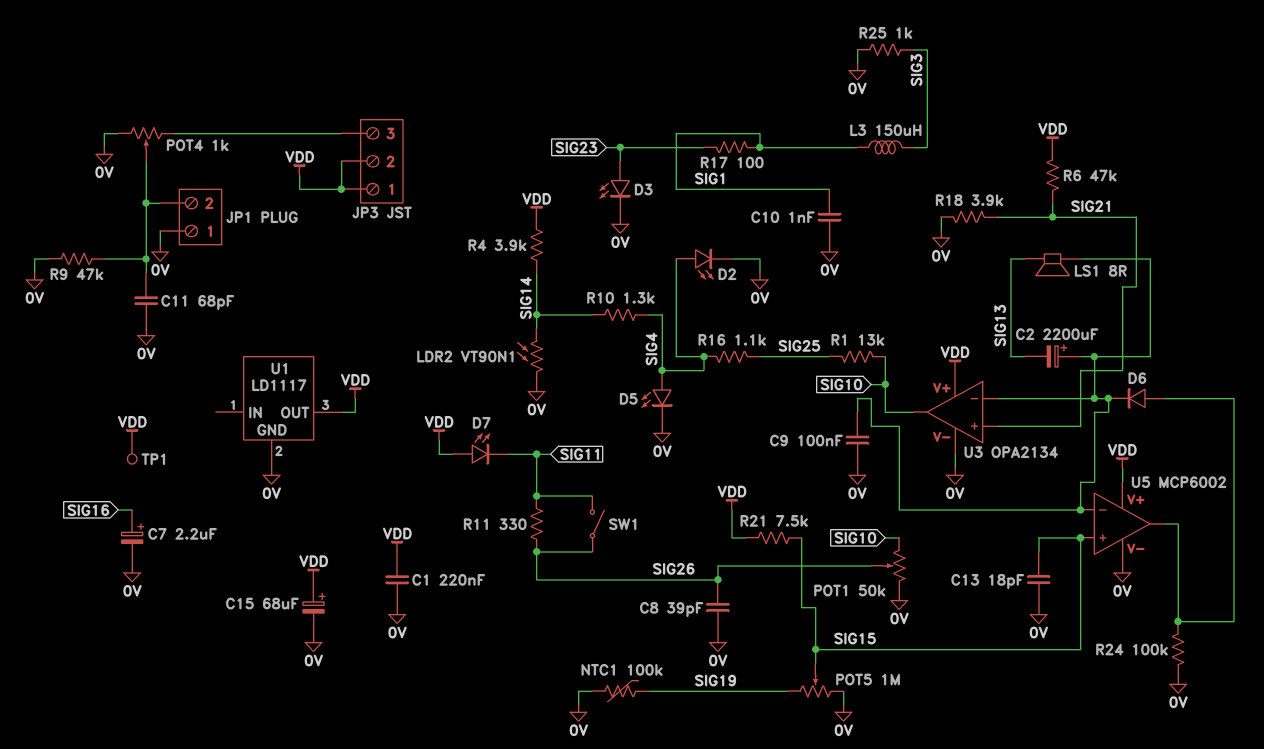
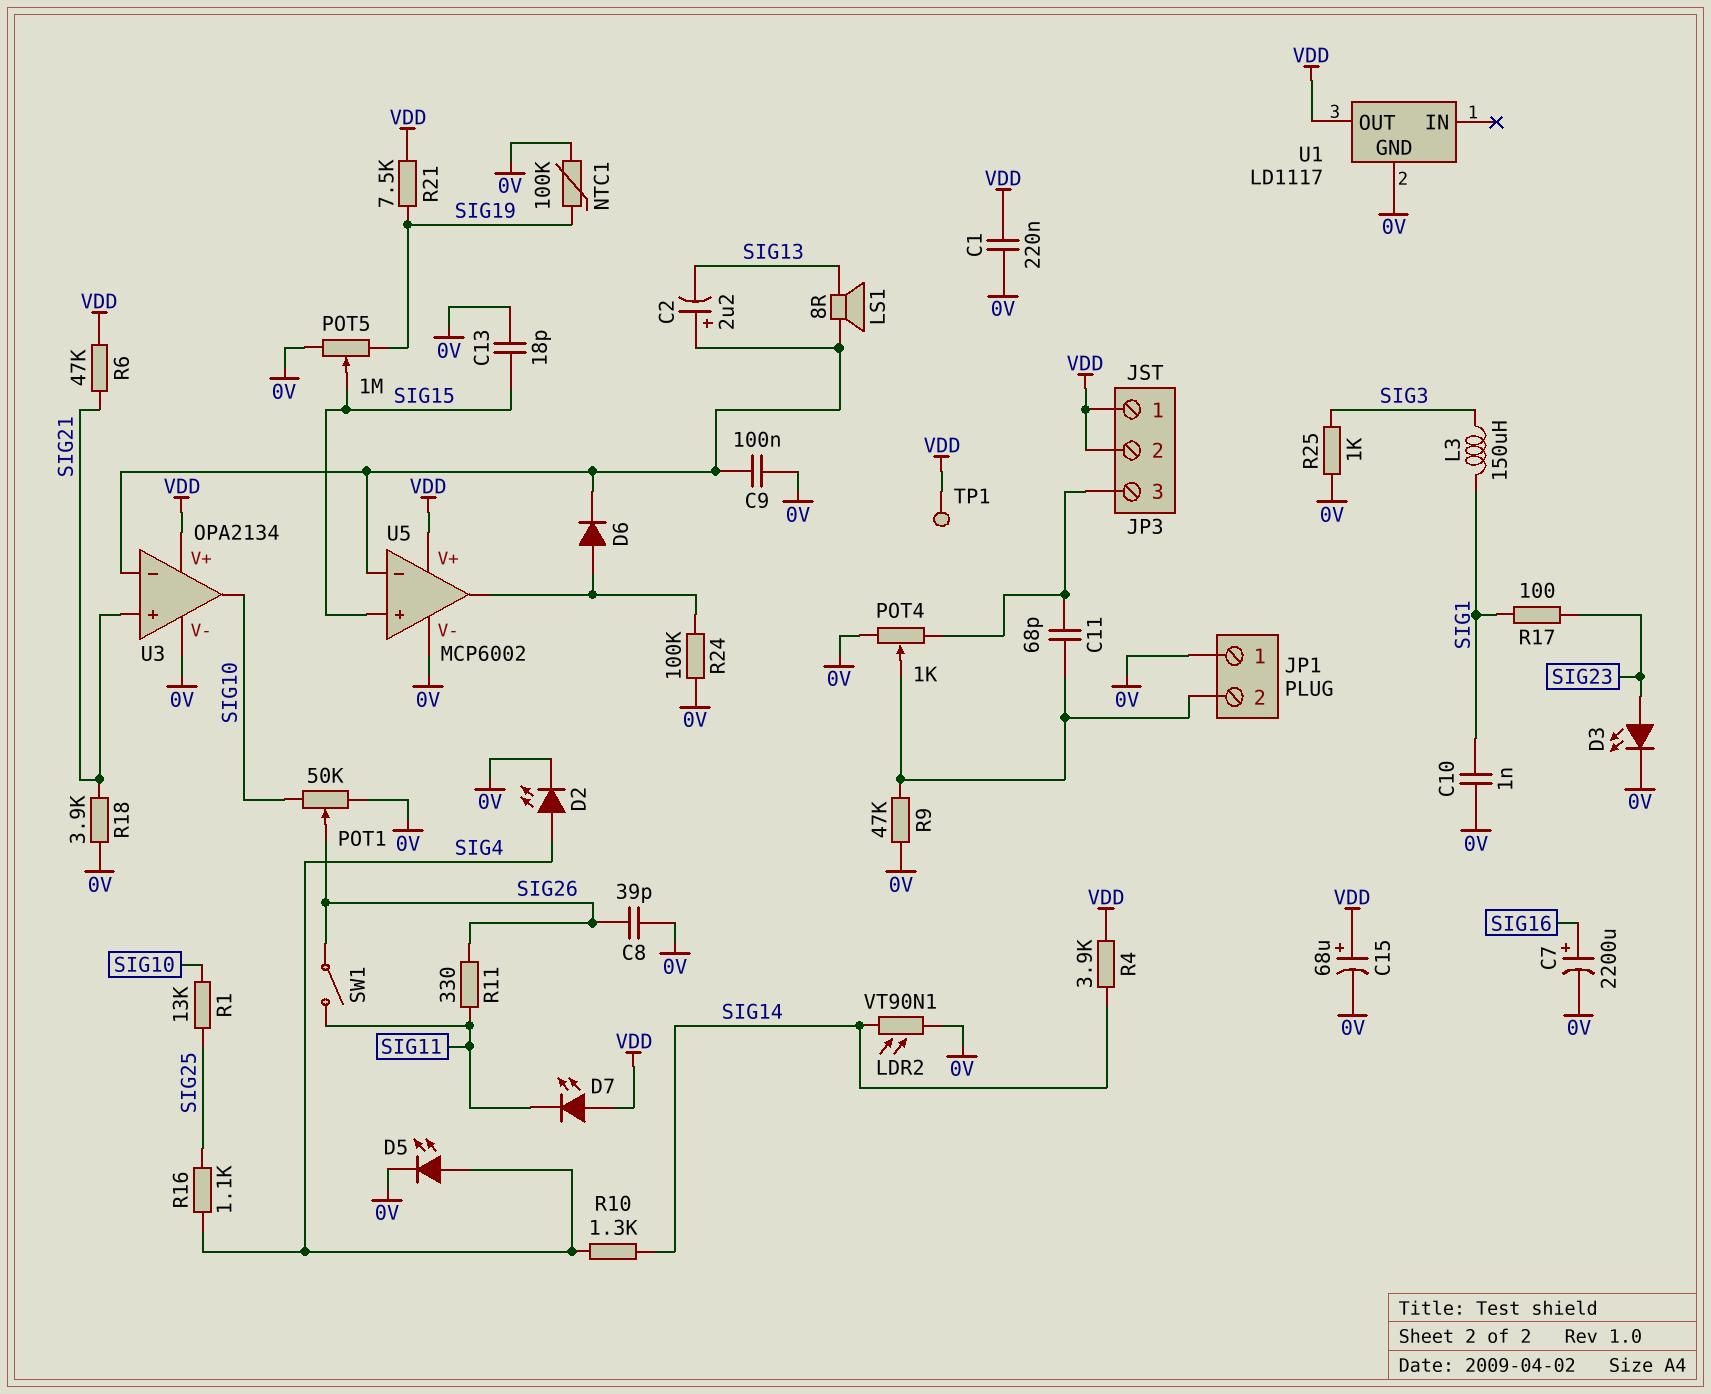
C2: 2200uF (plus U3/in-, minus SIG13) -> 2.2uF (plus U3/in-, minus SIG13)
C7: 2.2uF (plus SIG16, minus 0V) -> 2200uF (plus SIG16, minus 0V)
C11: 68pF (0V, JP1/2) -> 68pF (JP1/2, JP3/3)
R21: 7.5k (SIG15, VDD) -> 7.5k (SIG19, VDD)

